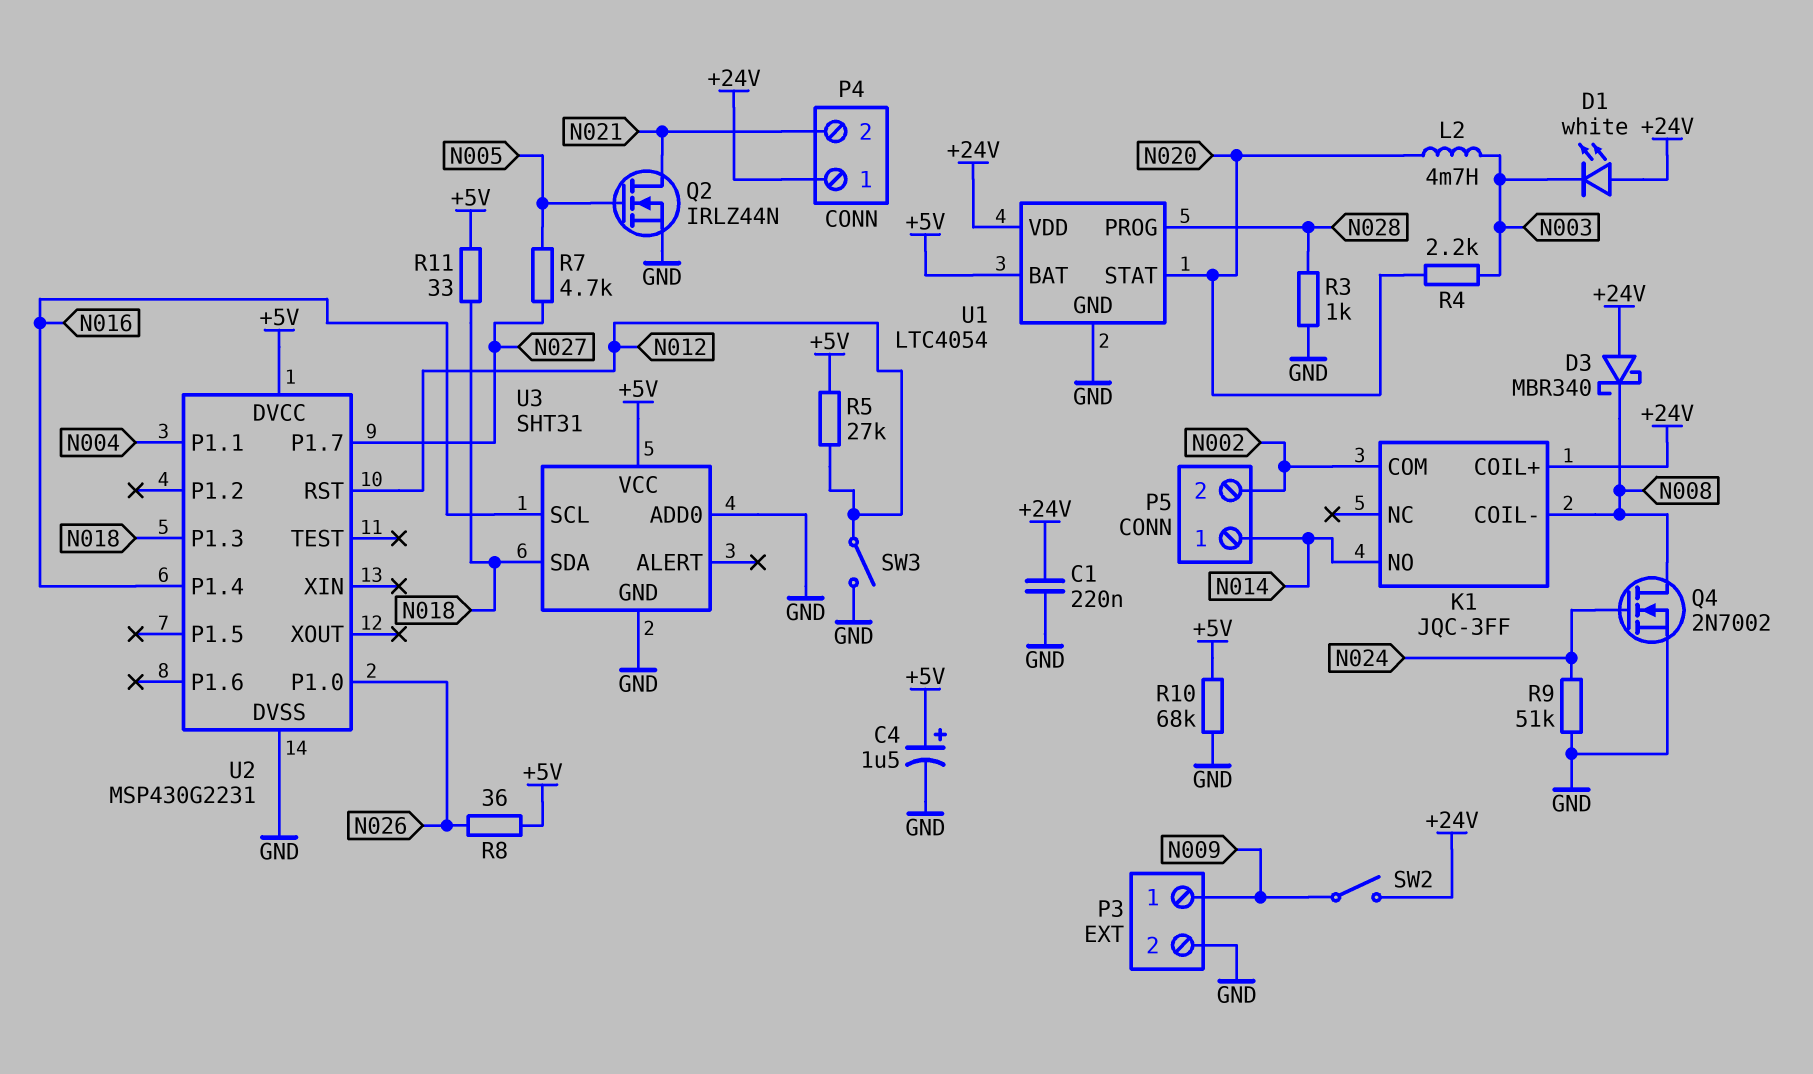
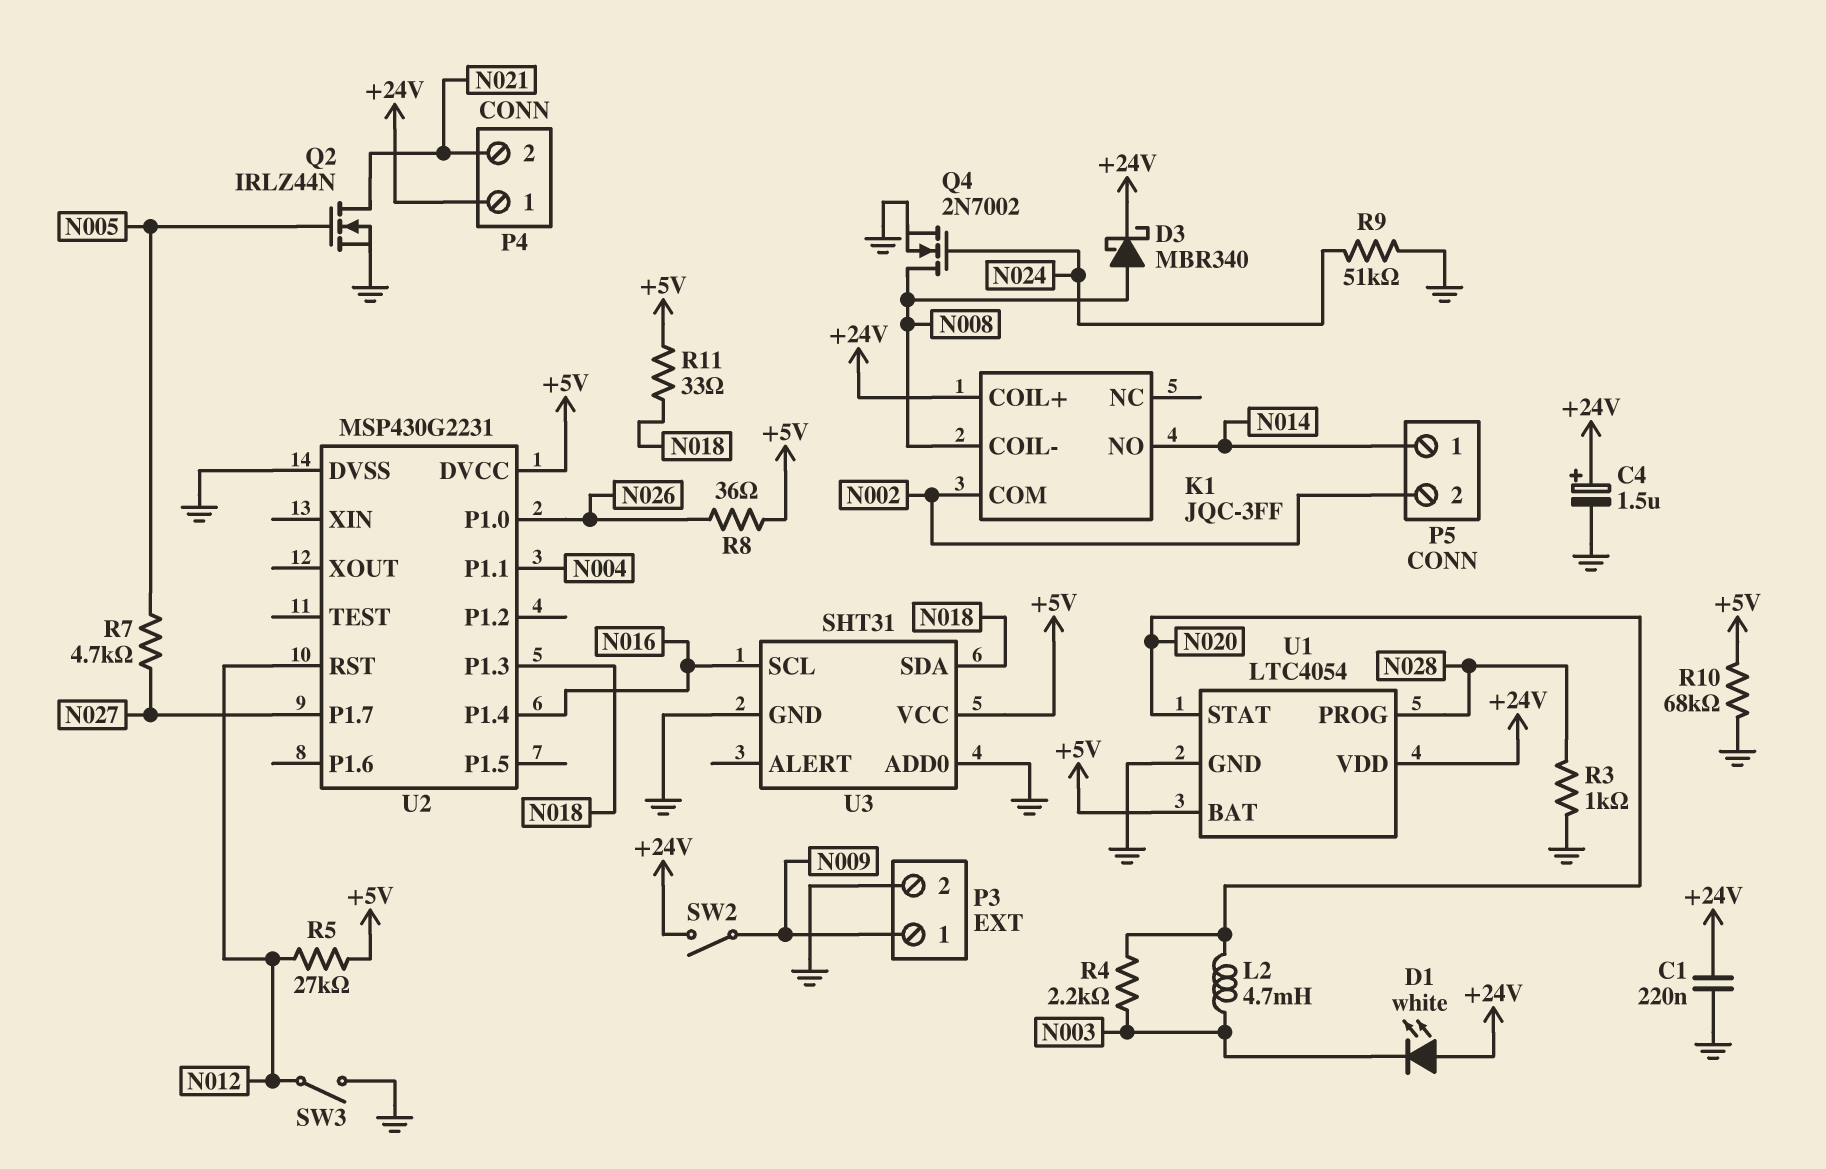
C4: 1.5uF (plus +5V, minus GND) -> 1.5uF (plus +24V, minus GND)
D3: schottky MBR340 (A +24V, K N008) -> schottky MBR340 (A N008, K +24V)

